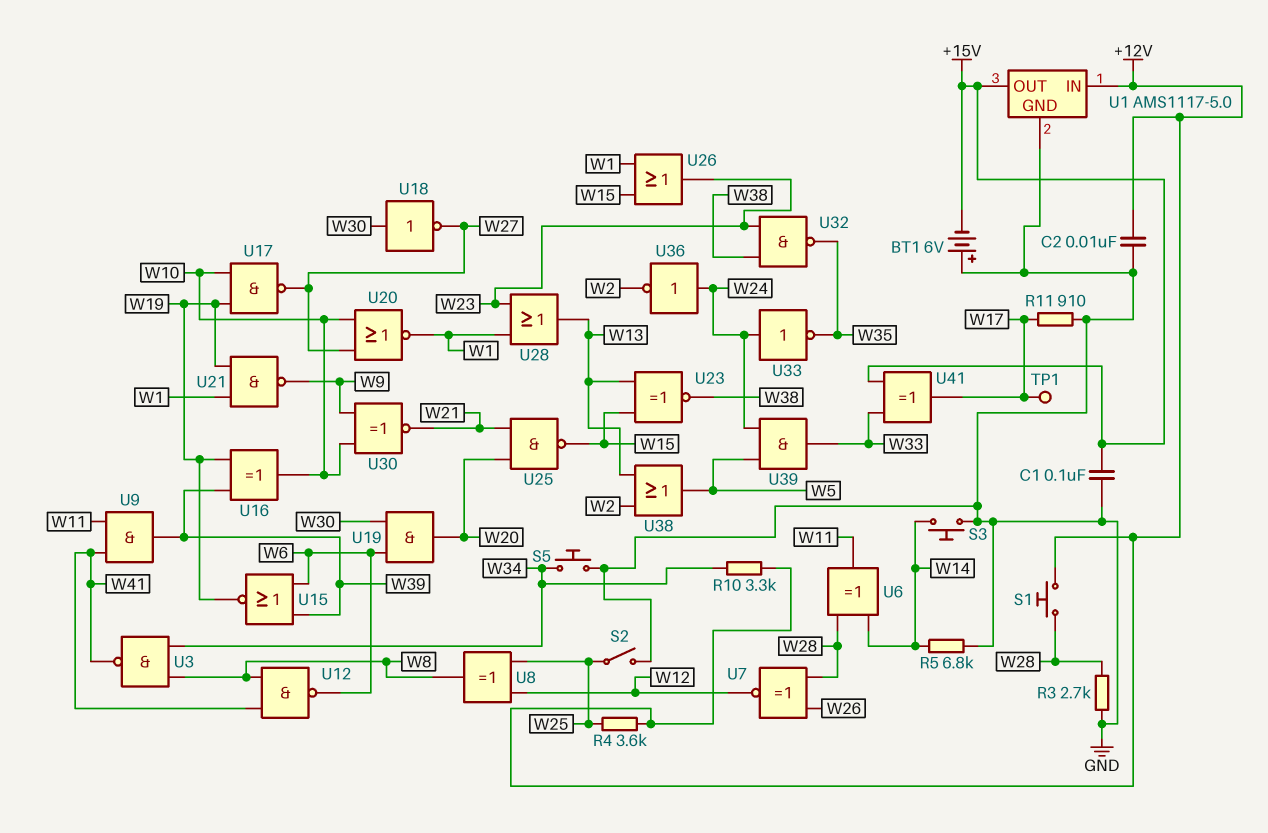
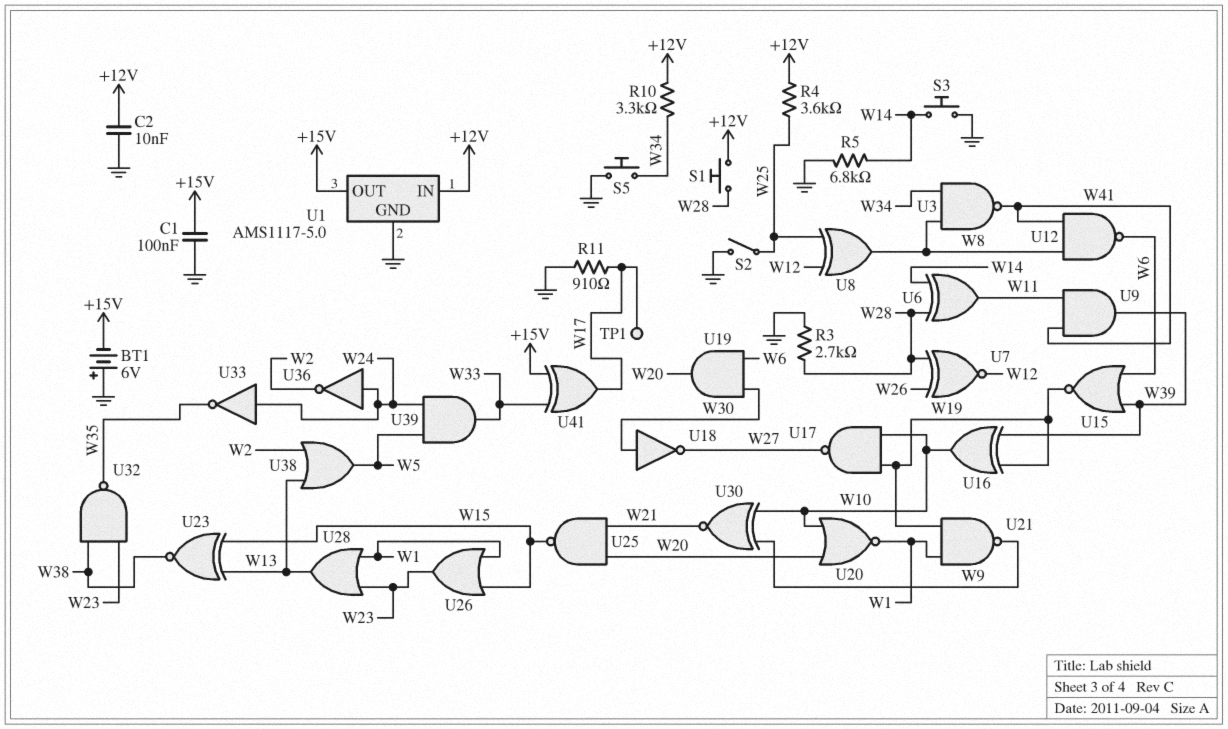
U20: NOR (in W10, in W27, out W1) -> NOR (in W10, in W20, out W1)

